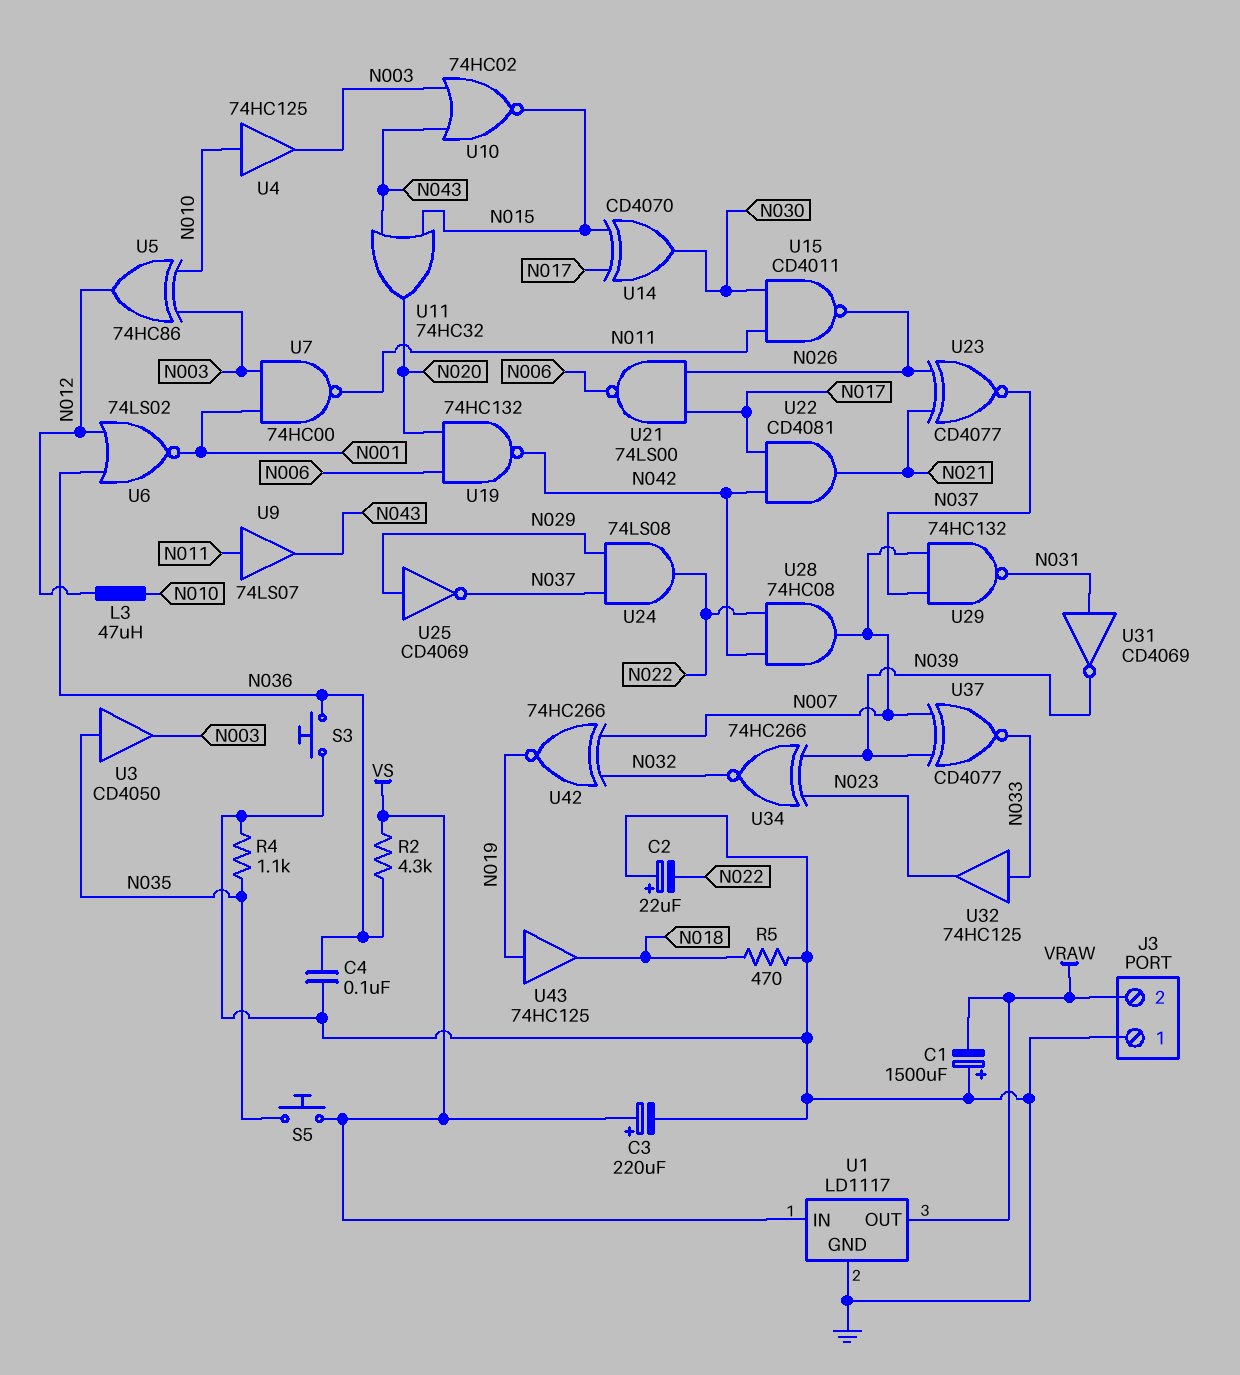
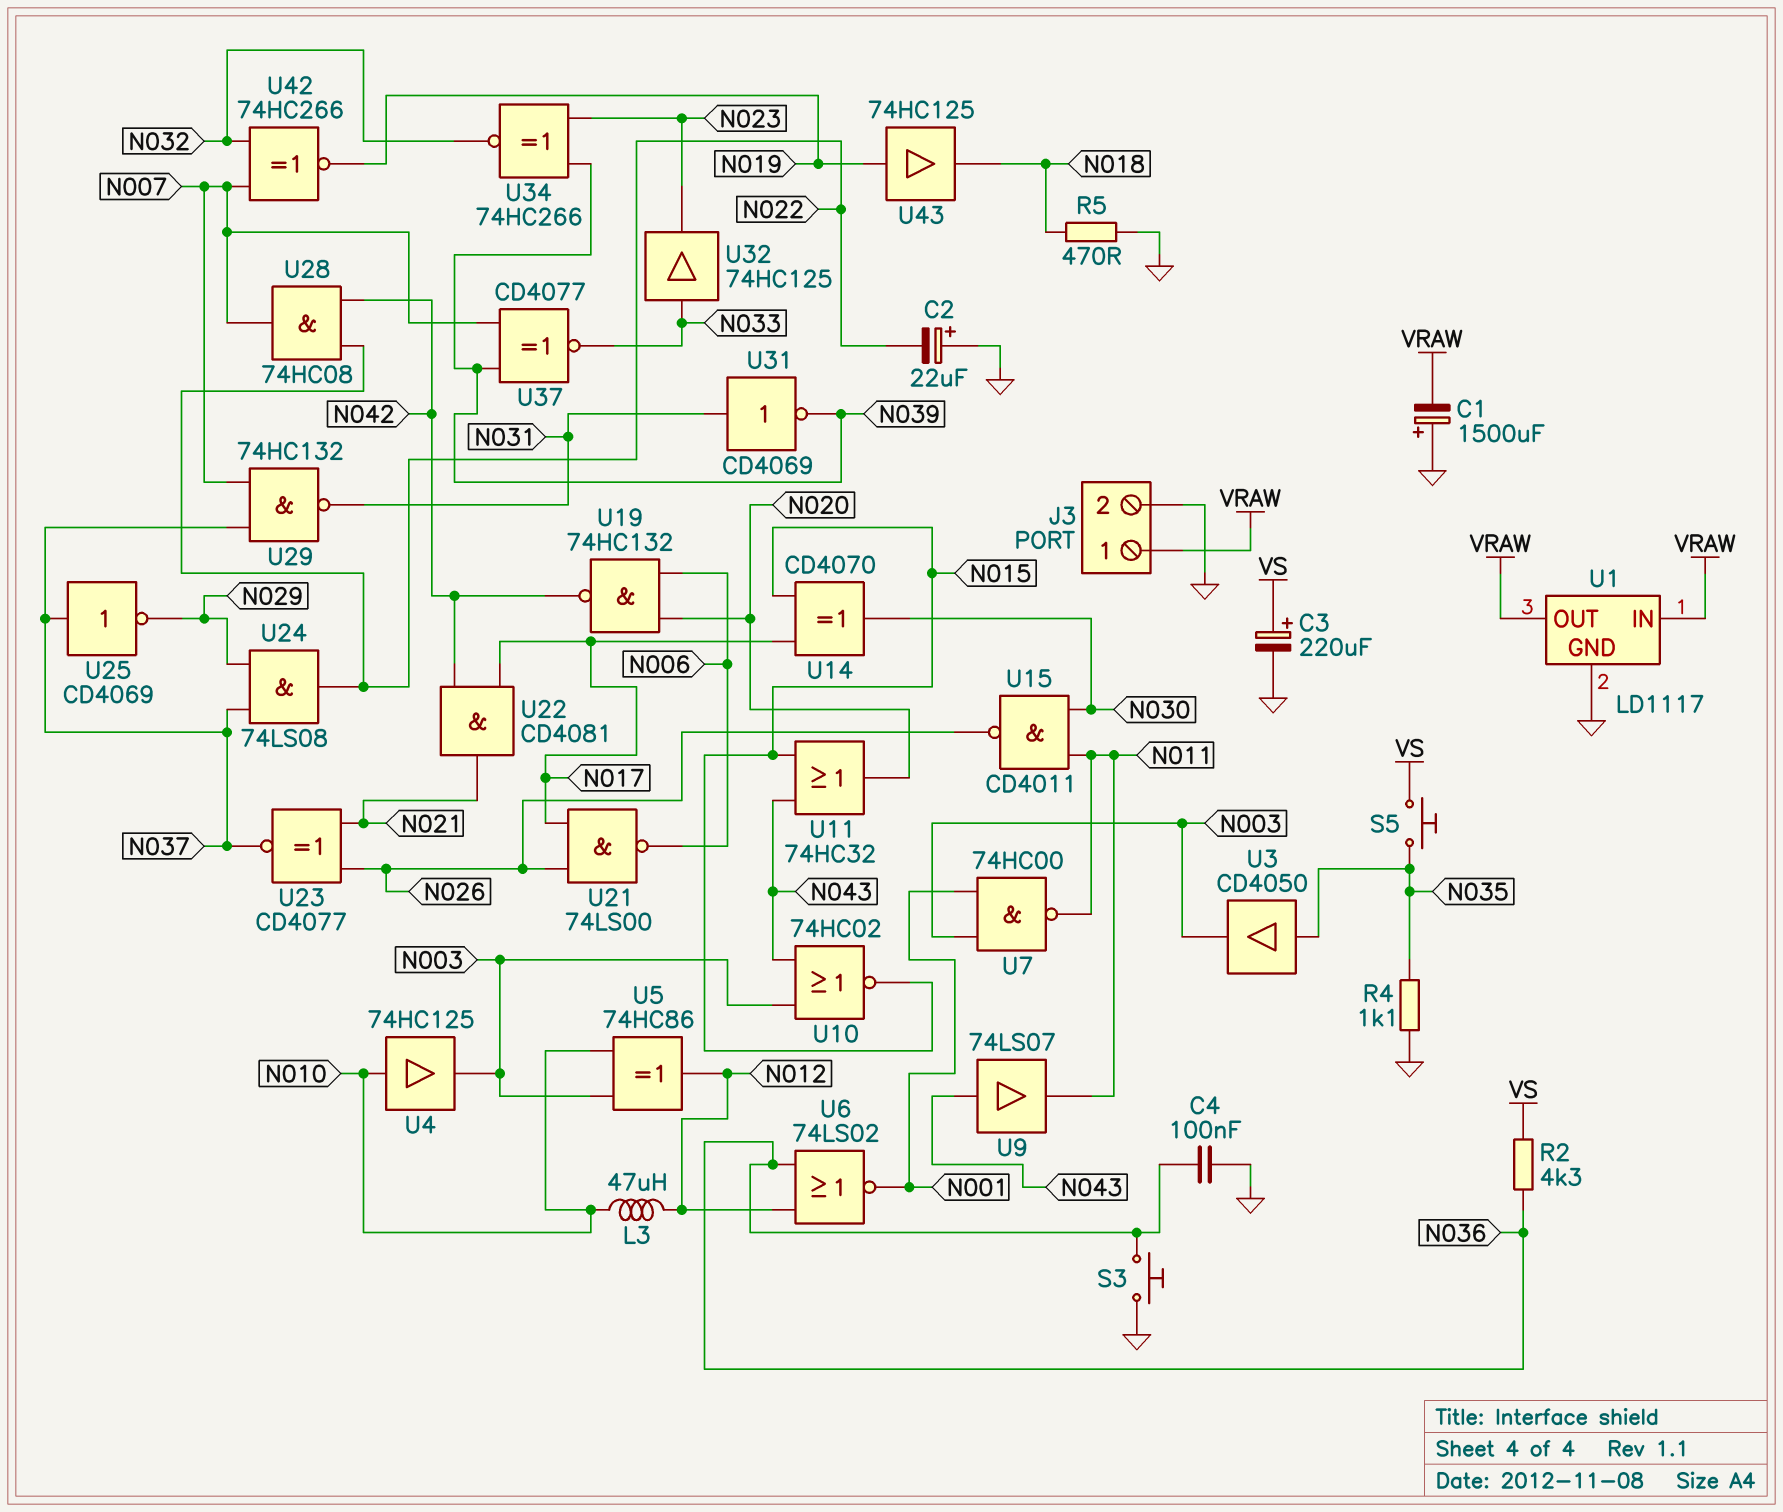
J3 pin 1: GND -> VRAW
J3 pin 2: VRAW -> GND
U1 pin IN: VS -> VRAW
U9: buffer 74LS07 (in N011, out N043) -> buffer 74LS07 (in N043, out N011)
U25: NOT CD4069 (in N029, out N037) -> NOT CD4069 (in N037, out N029)

